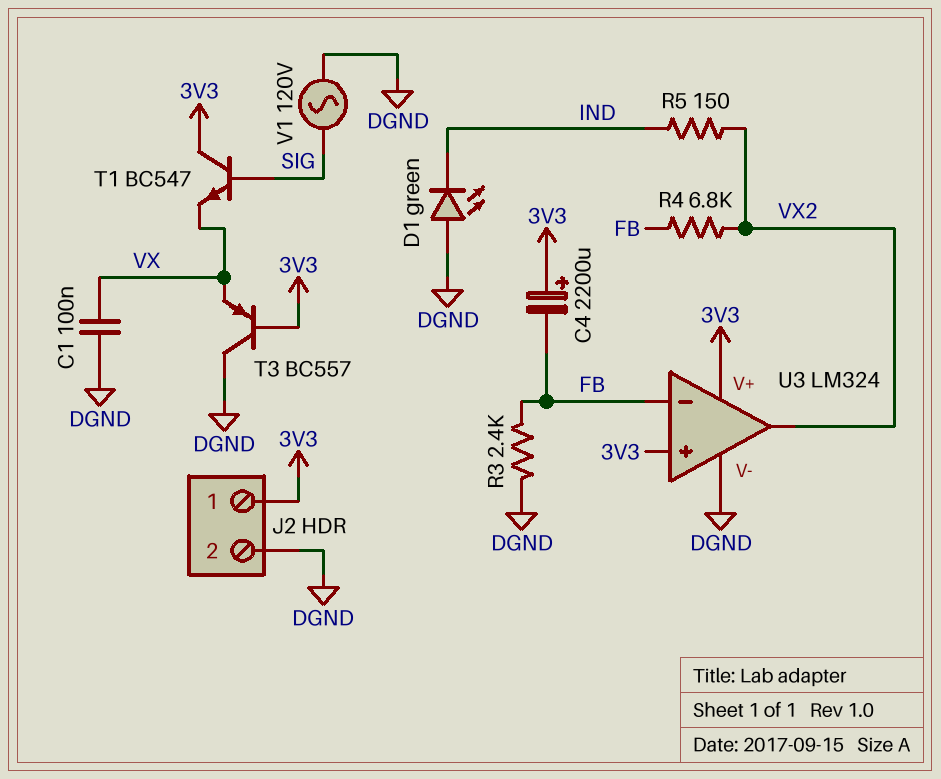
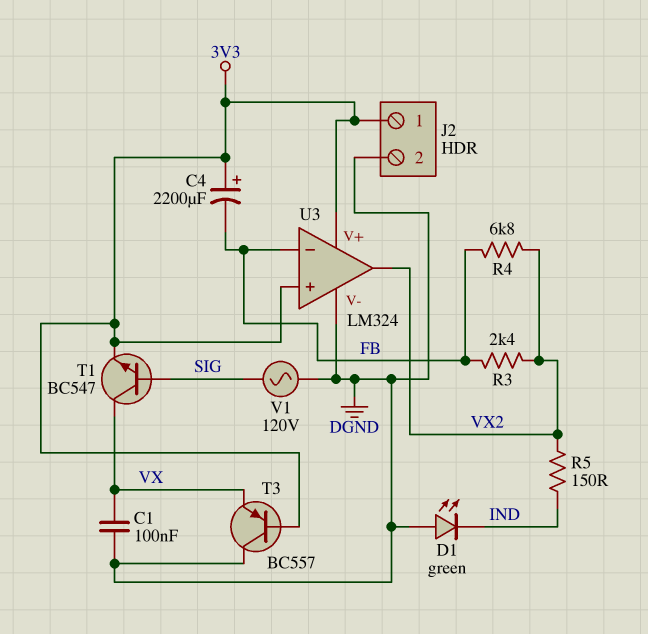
R3: 2.4k (DGND, FB) -> 2.4k (FB, VX2)
T1: NPN BC547 (B SIG, C 3V3, E VX) -> NPN BC547 (B SIG, C VX, E 3V3)

